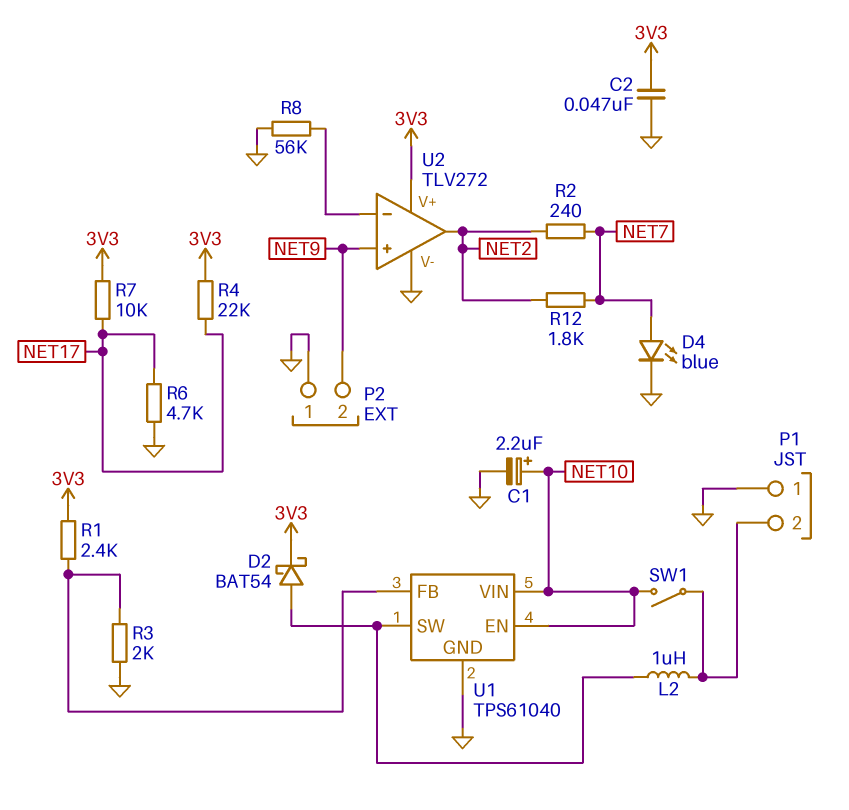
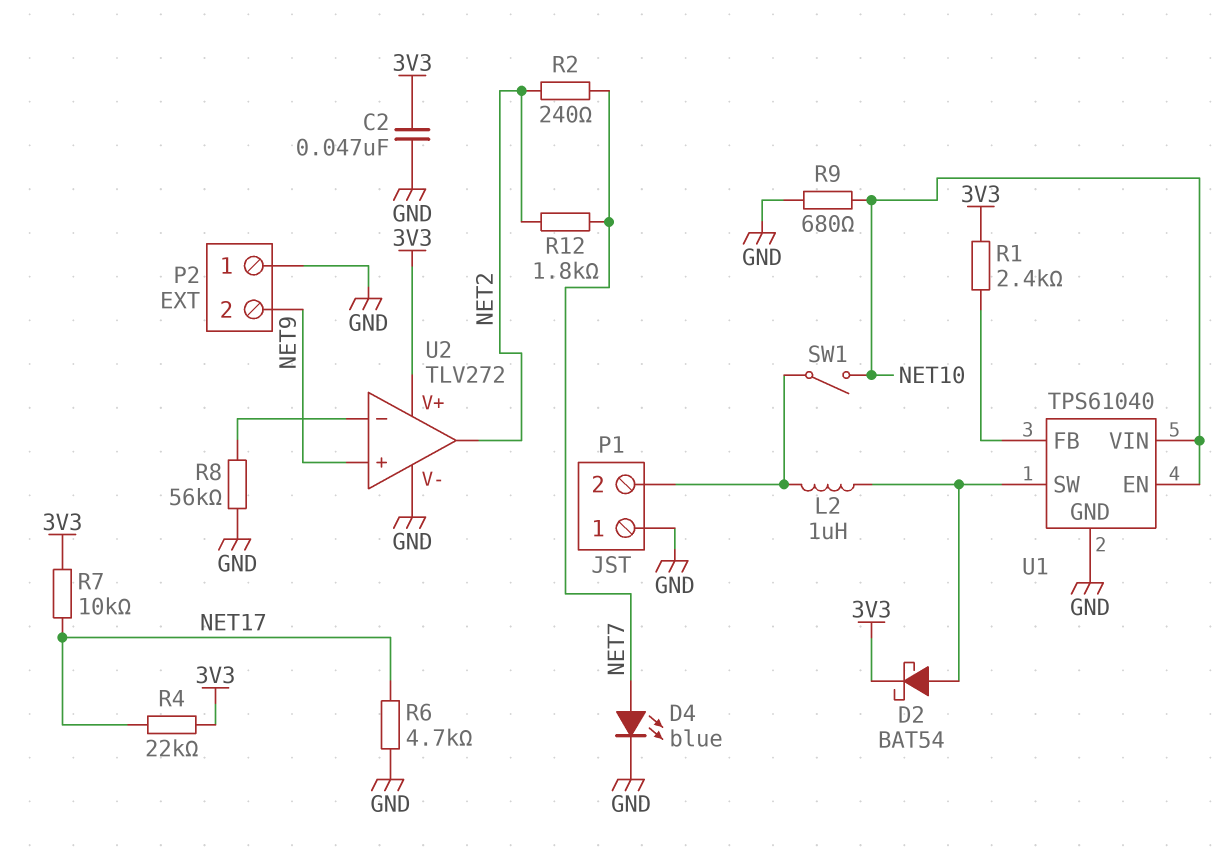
C1: 2.2uF (plus NET10, minus GND) -> none
R3: 2k (GND, U1/FB) -> none
R9: none -> 680 (GND, NET10)

